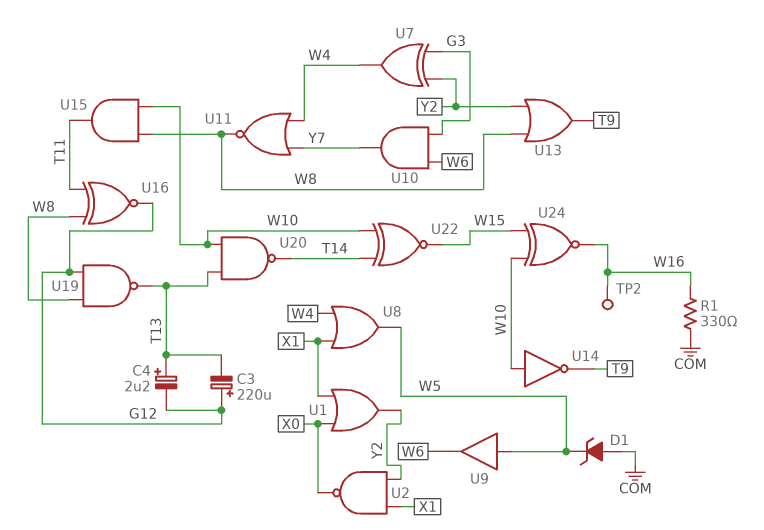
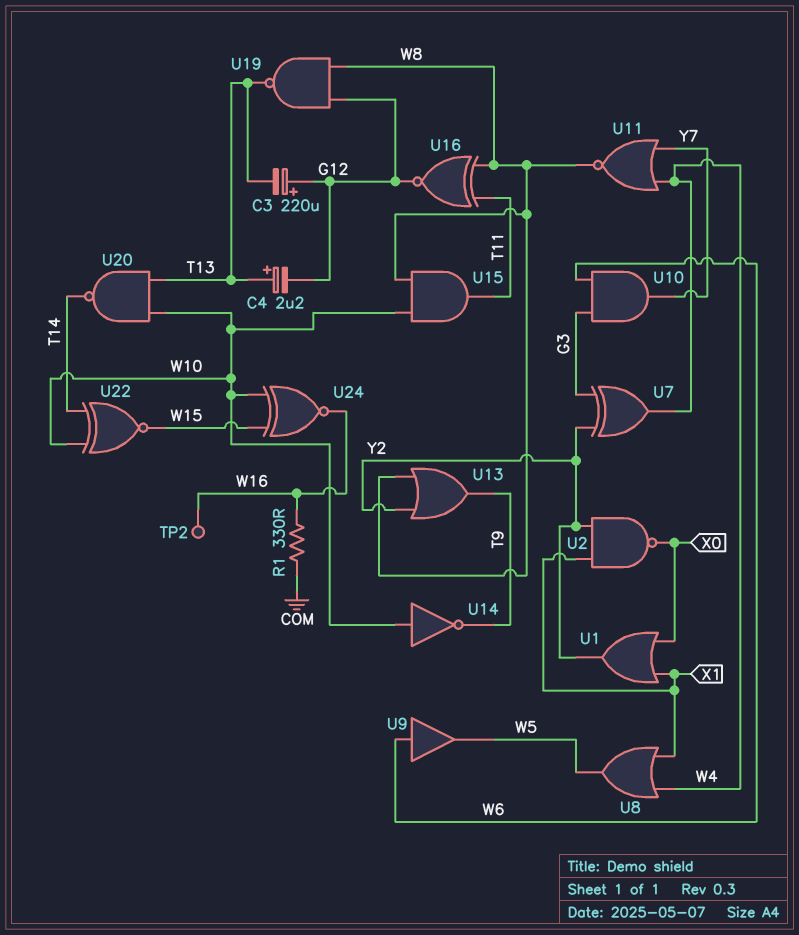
D1: zener (A COM, K W5) -> none
U9: buffer (in W5, out W6) -> buffer (in W6, out W5)

